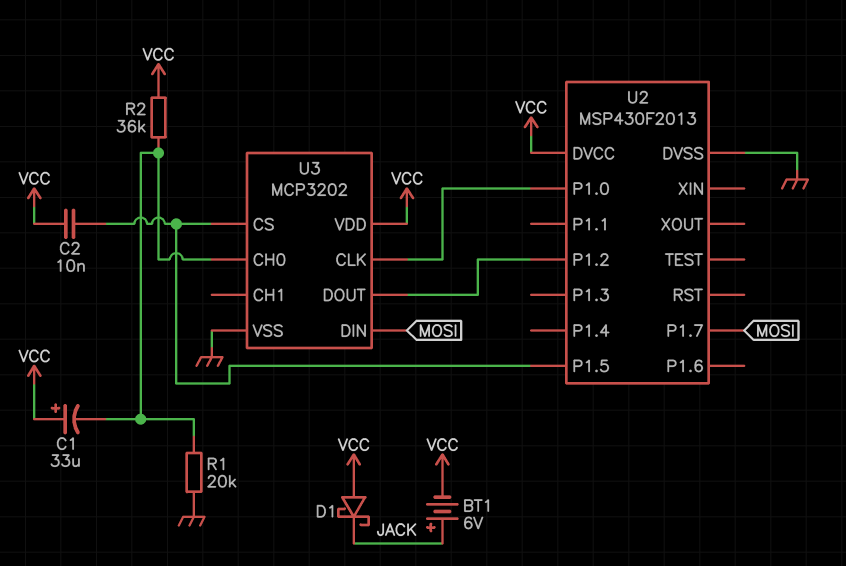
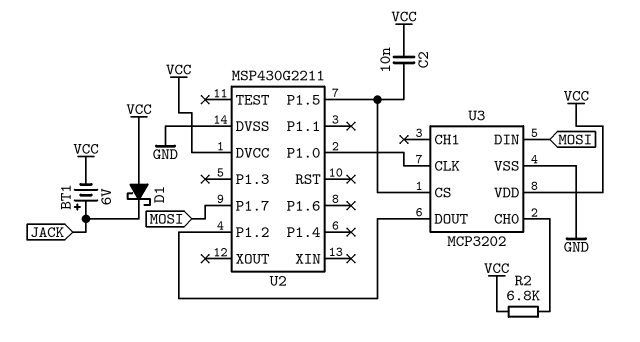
C1: 33uF (plus VCC, minus U3/CH0) -> none
R1: 20k (GND, U3/CH0) -> none
R2: 36k (U3/CH0, VCC) -> 6.8k (U3/CH0, VCC)
U2: MSP430F2013 -> MSP430G2211

